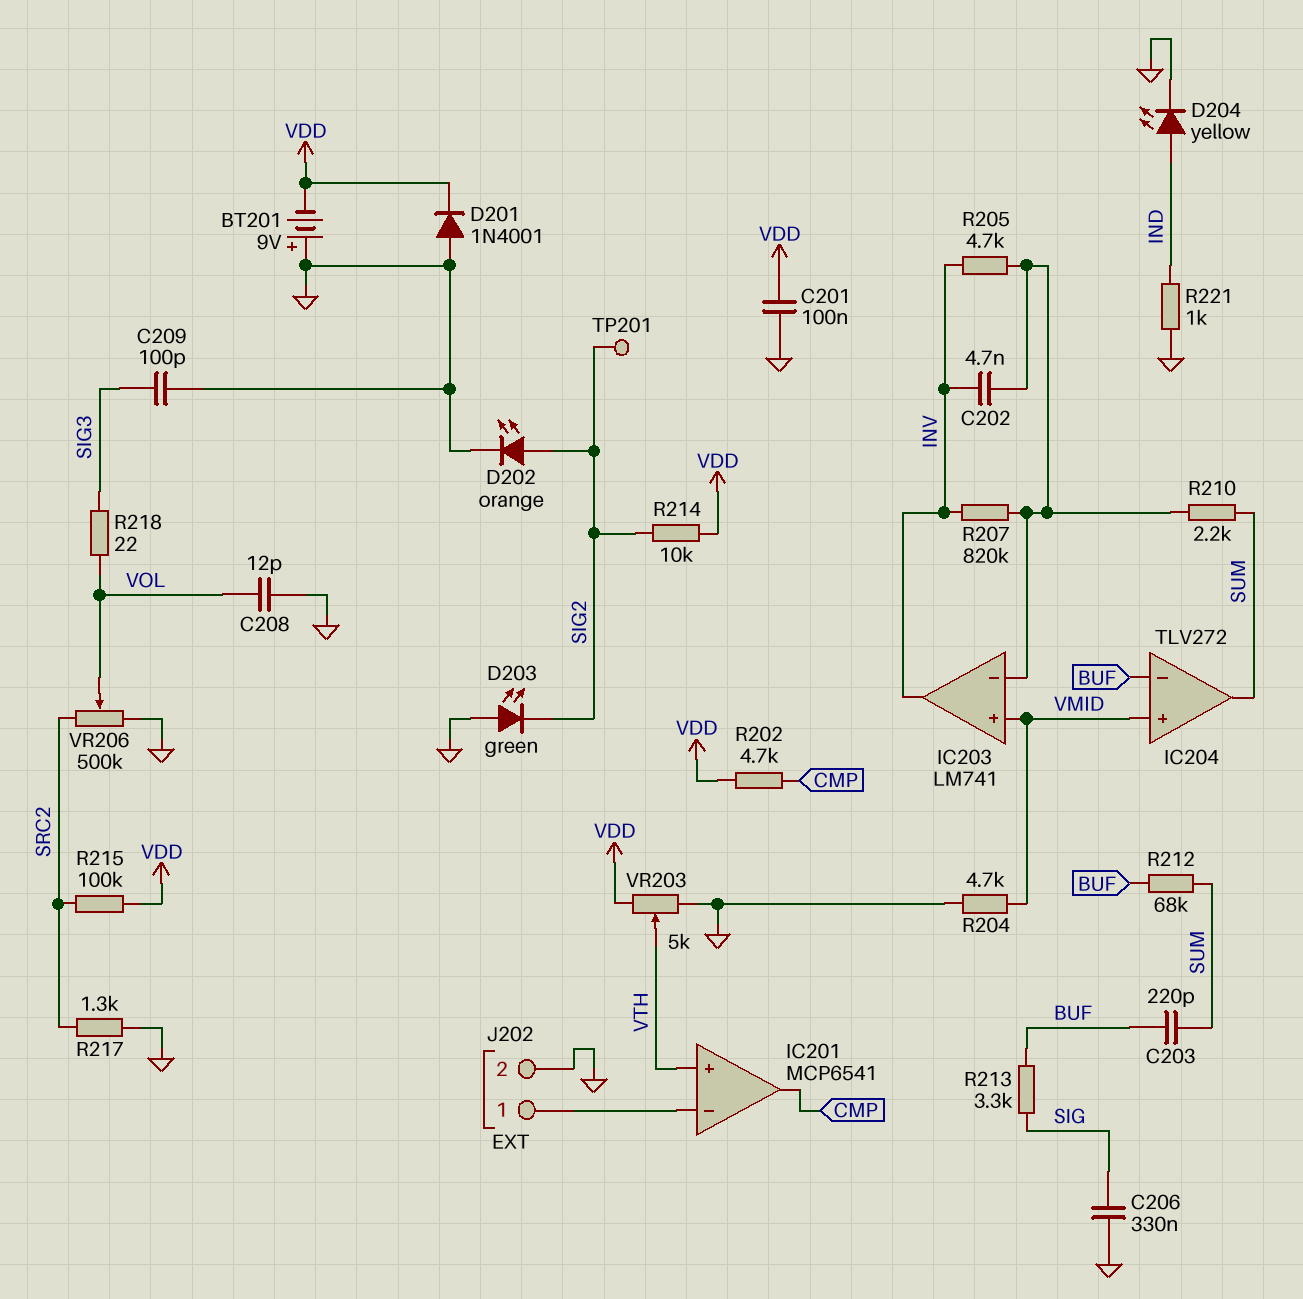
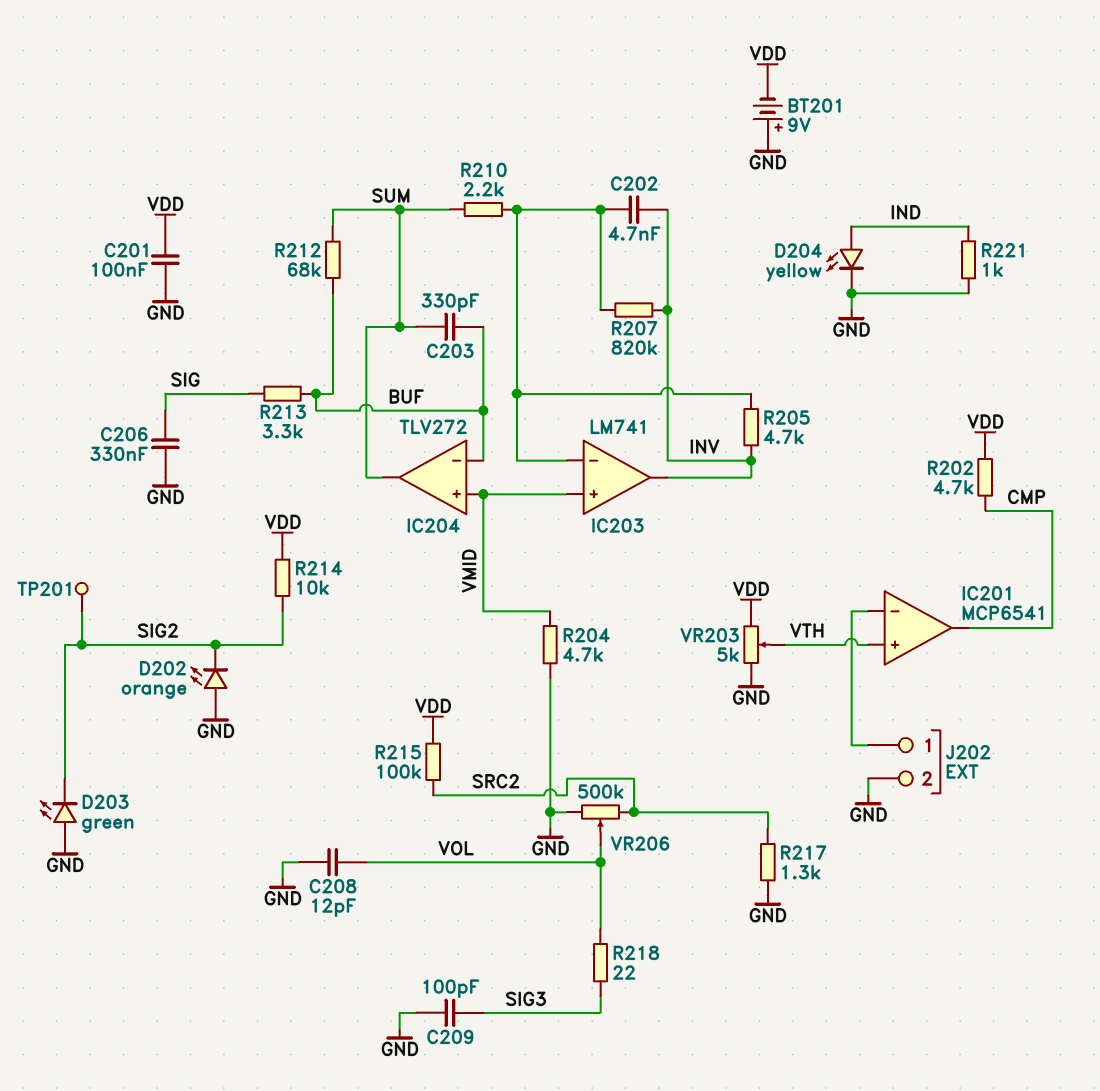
C203: 220pF (BUF, SUM) -> 330pF (BUF, SUM)
D201: diode 1N4001 (A GND, K VDD) -> none
D202: LED orange (A SIG2, K GND) -> LED orange (A GND, K SIG2)

